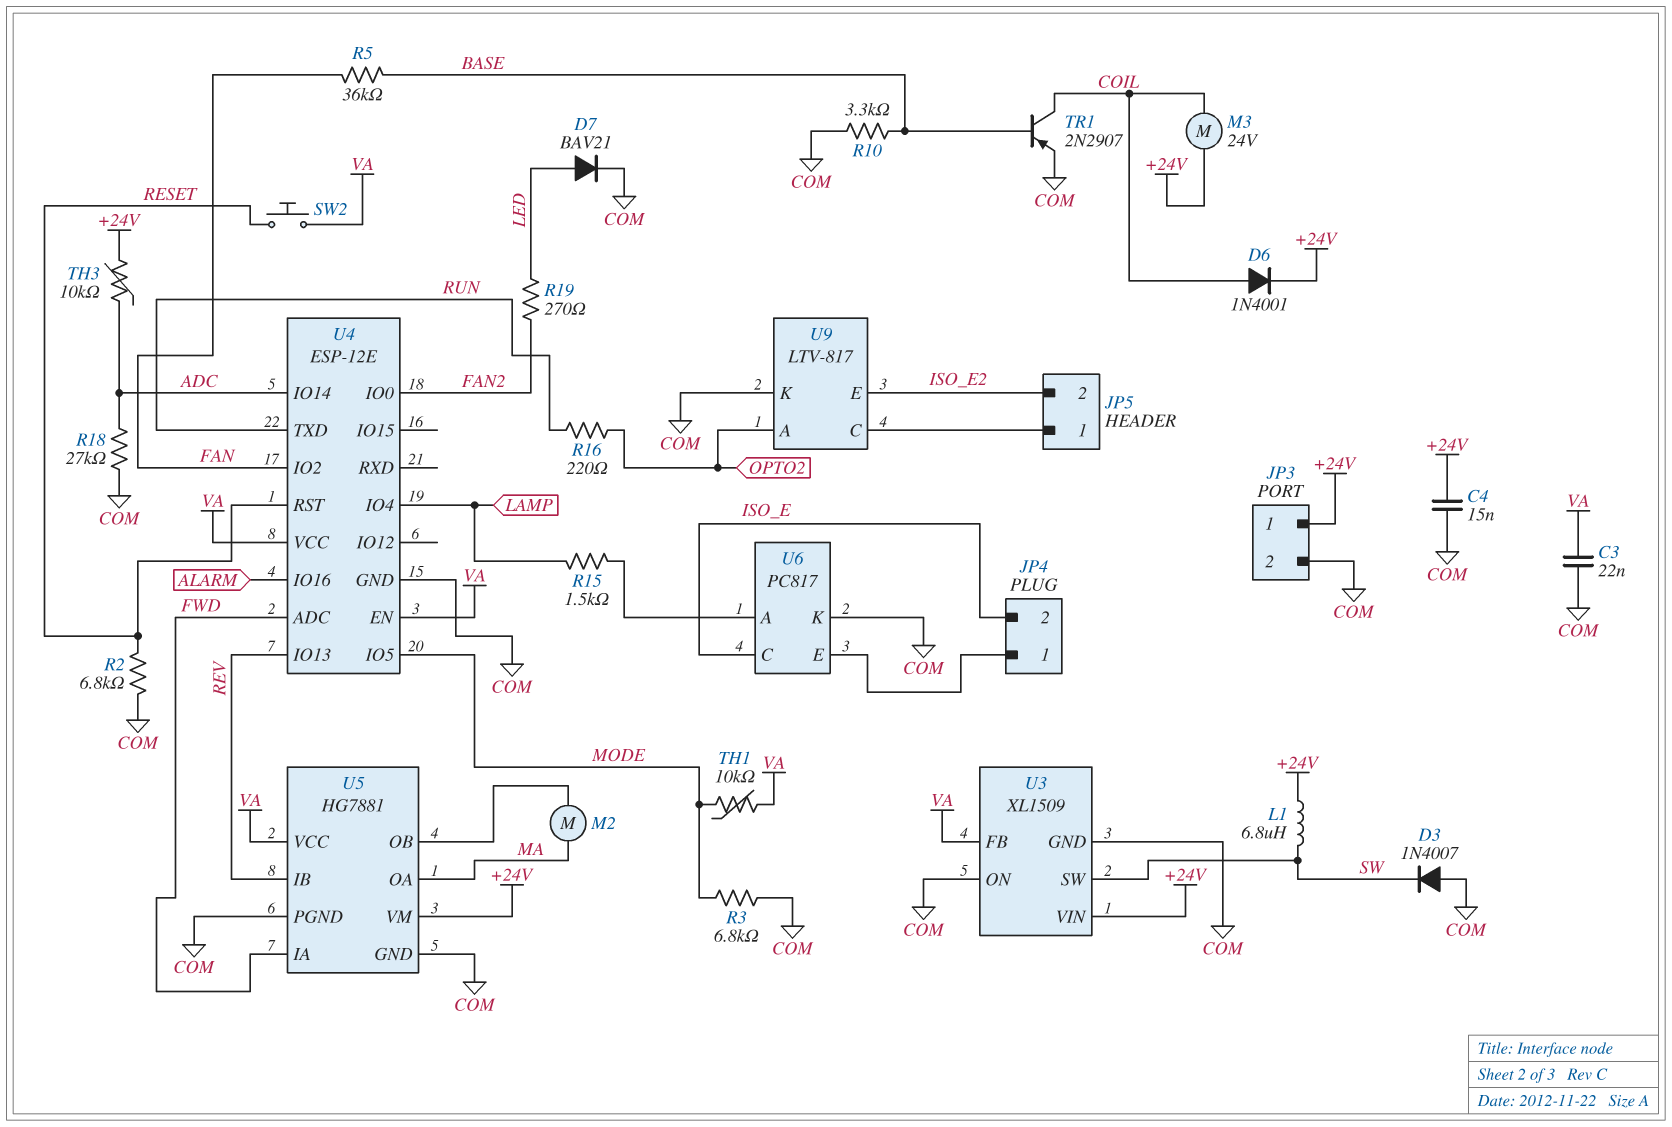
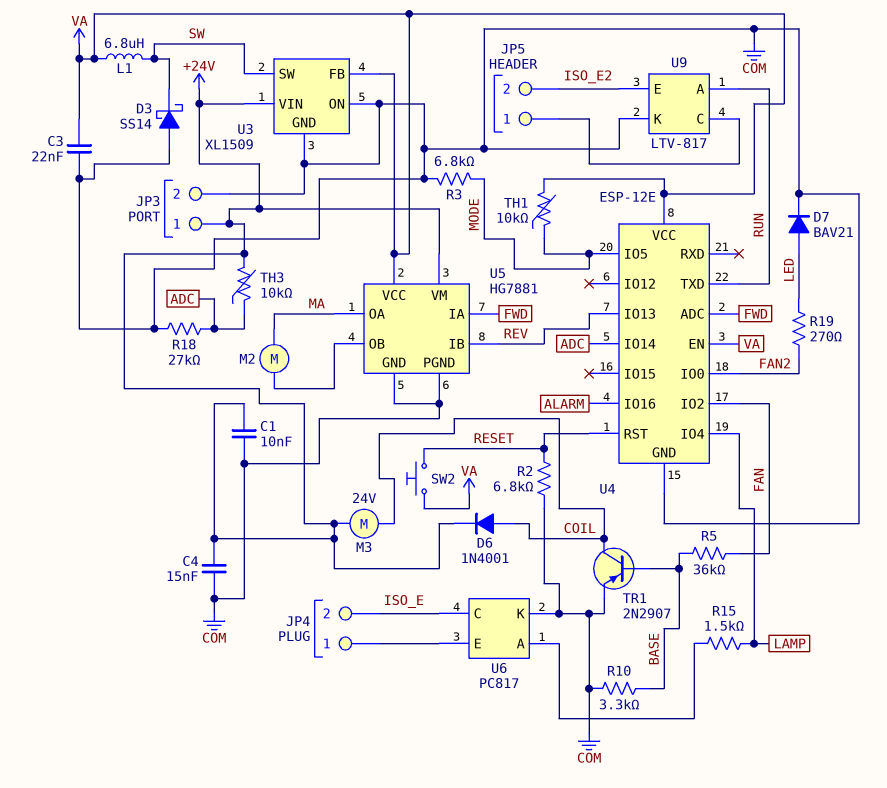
C1: none -> 10nF (+24V, COM)
D3: diode 1N4007 (A COM, K SW) -> schottky SS14 (A COM, K SW)
L1: 6.8uH (+24V, SW) -> 6.8uH (SW, VA)
R16: 220 (OPTO2, RUN) -> none
U9 pin A: OPTO2 -> RUN

